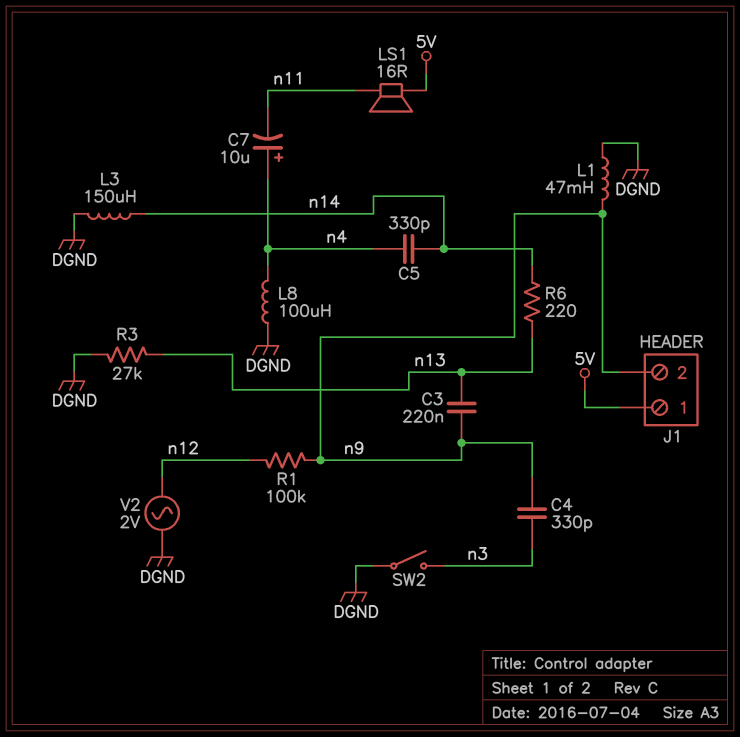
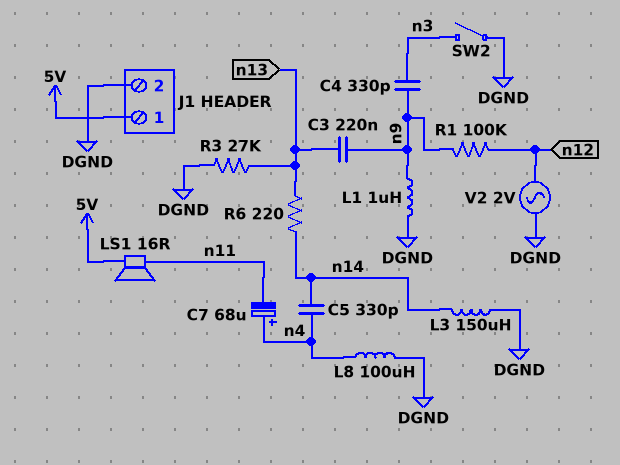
C7: 10uF (plus n4, minus n11) -> 68uF (plus n4, minus n11)
J1 pin 2: n9 -> DGND
L1: 47mH (DGND, n9) -> 1uH (DGND, n9)

